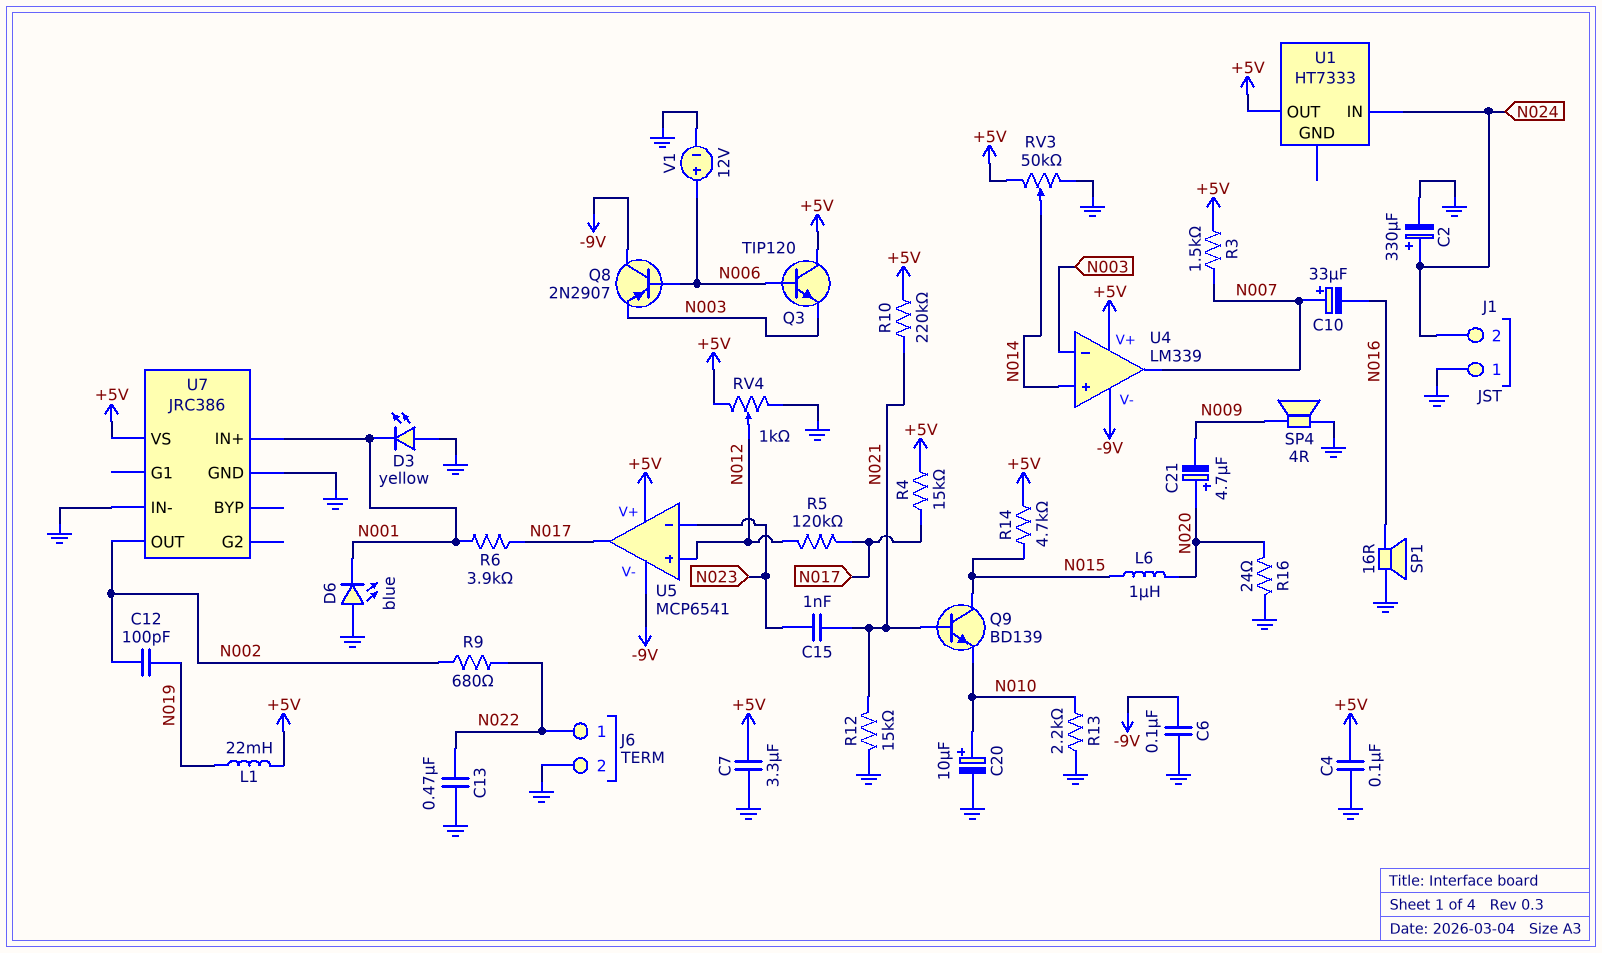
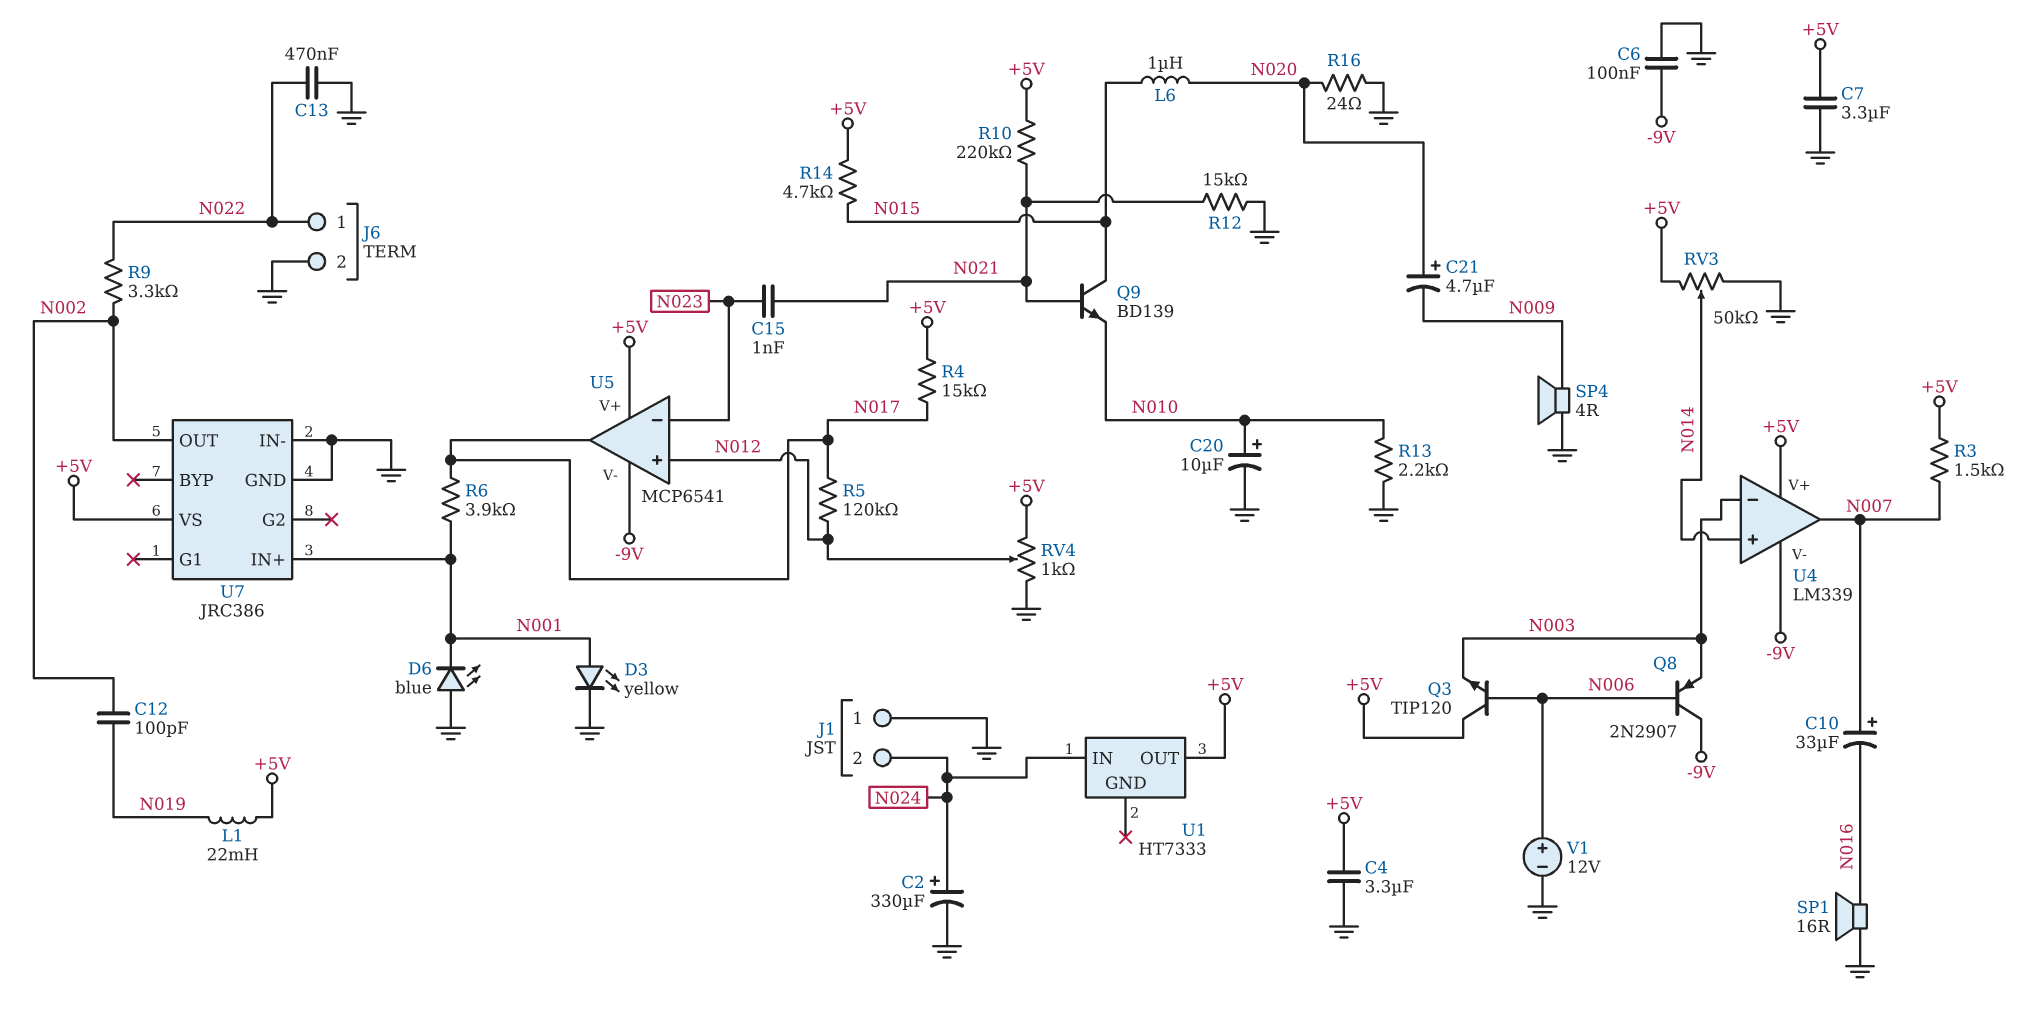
C4: 100nF (+5V, GND) -> 3.3uF (+5V, GND)
D3: LED yellow (A GND, K N001) -> LED yellow (A N001, K GND)
R9: 680 (N002, N022) -> 3.3k (N002, N022)

